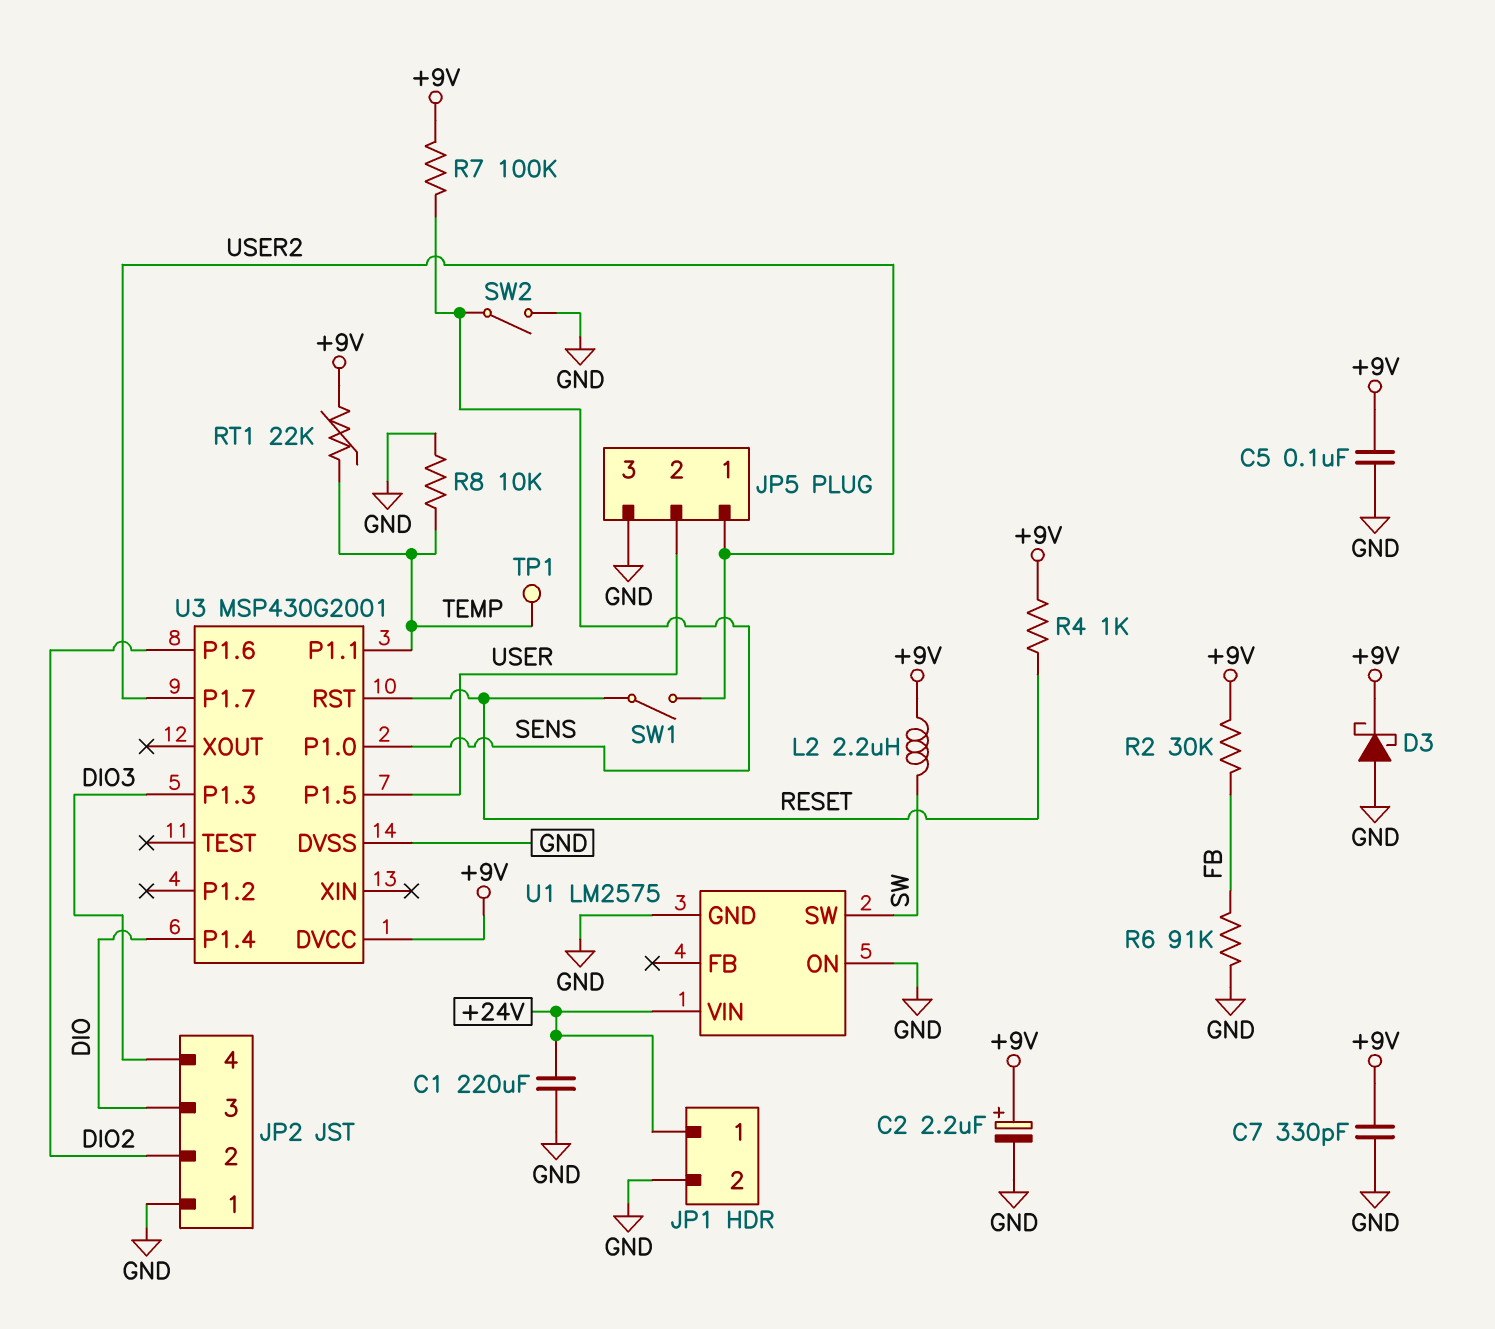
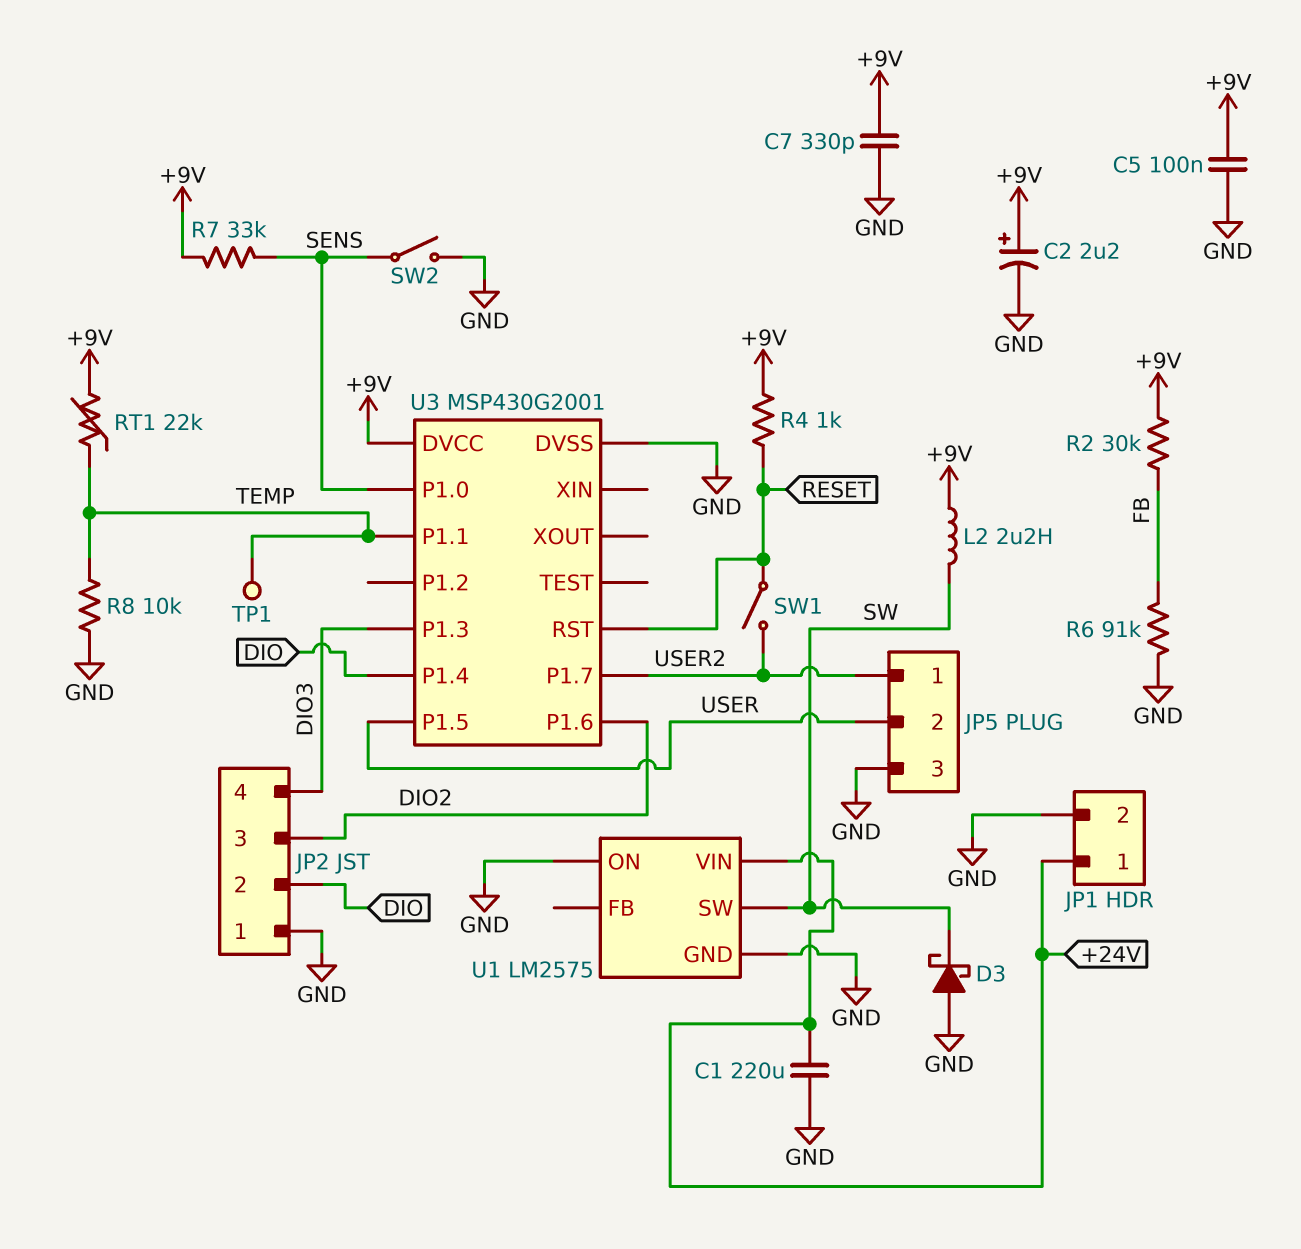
D3: schottky (A GND, K +9V) -> schottky (A GND, K SW)
JP2 pin 2: DIO2 -> DIO
JP2 pin 3: DIO -> DIO2
R7: 100k (+9V, SENS) -> 33k (+9V, SENS)

